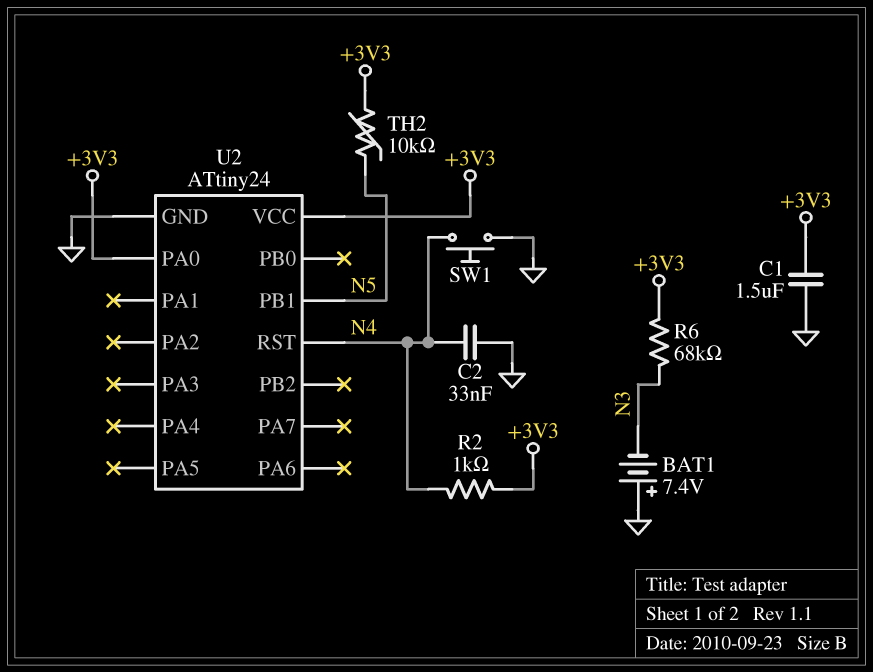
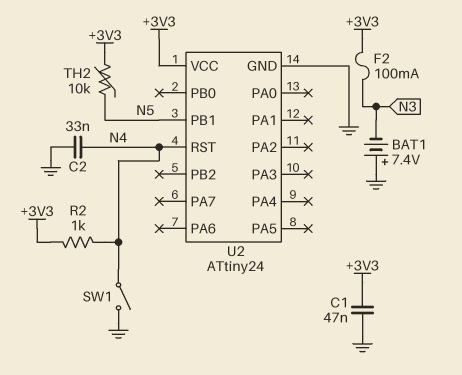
C1: 1.5uF (+3V3, GND) -> 47nF (+3V3, GND)
F2: none -> 100mA (+3V3, N3)
R6: 68k (+3V3, N3) -> none
SW1: button (GND, N4) -> switch (GND, N4)
U2 pin PA0: +3V3 -> none

